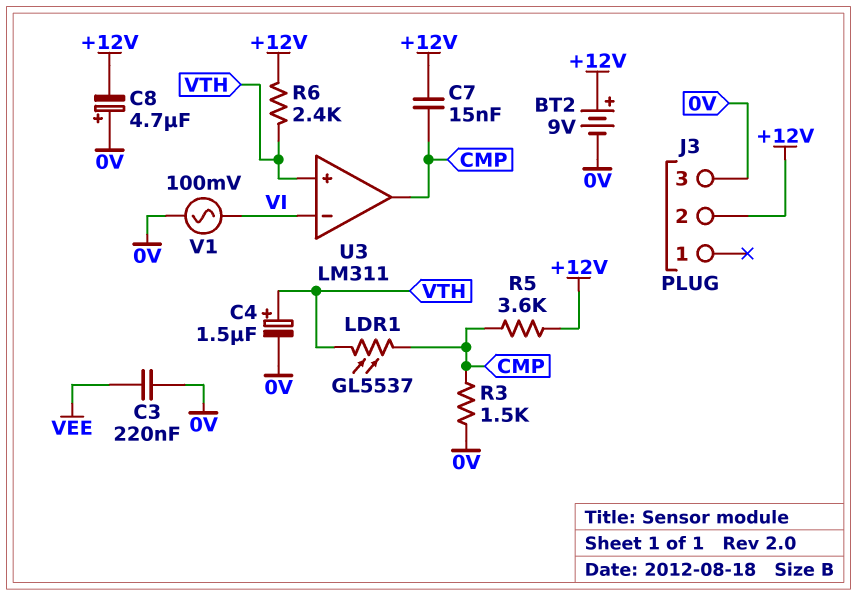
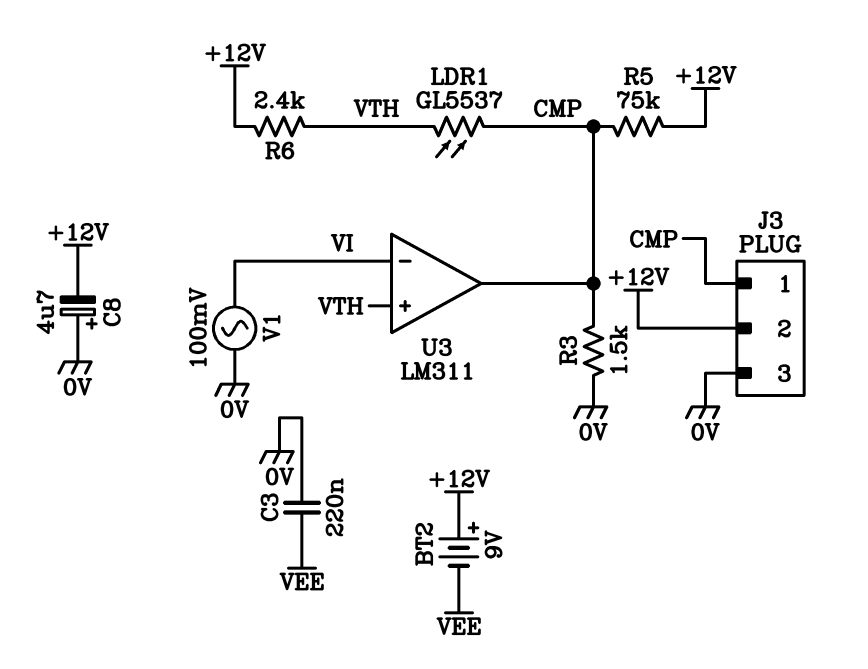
BT2: 9V (plus +12V, minus 0V) -> 9V (plus +12V, minus VEE)
C4: 1.5uF (plus VTH, minus 0V) -> none
C7: 15nF (+12V, CMP) -> none
J3 pin 1: none -> CMP
R5: 3.6k (+12V, CMP) -> 75k (+12V, CMP)

